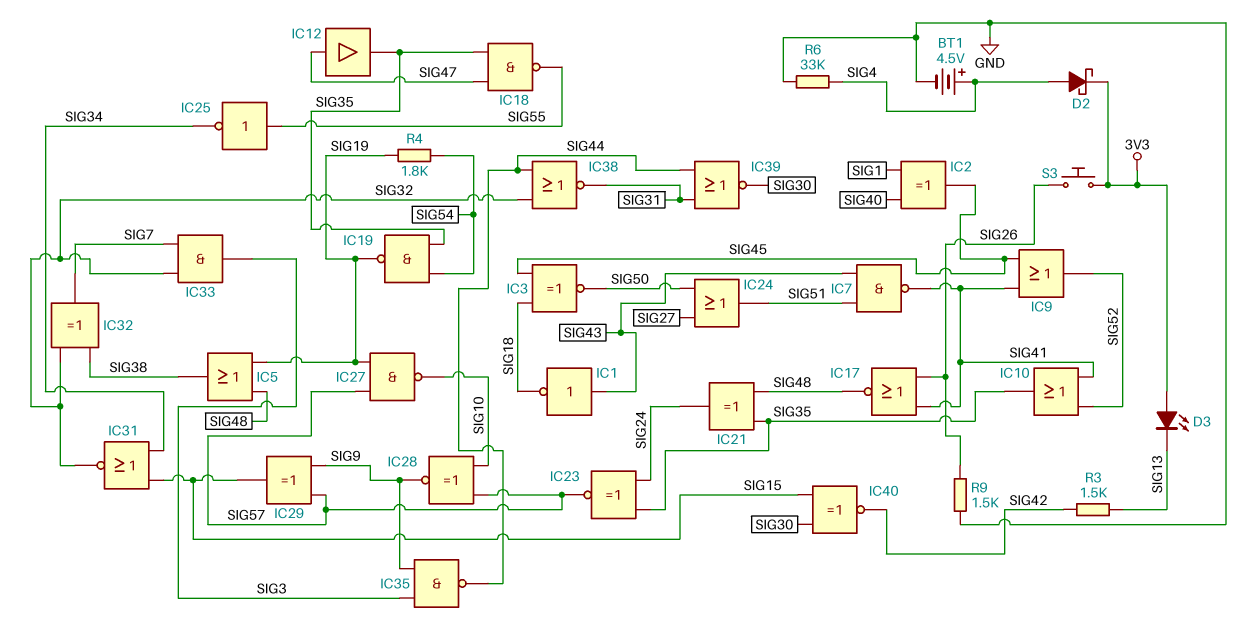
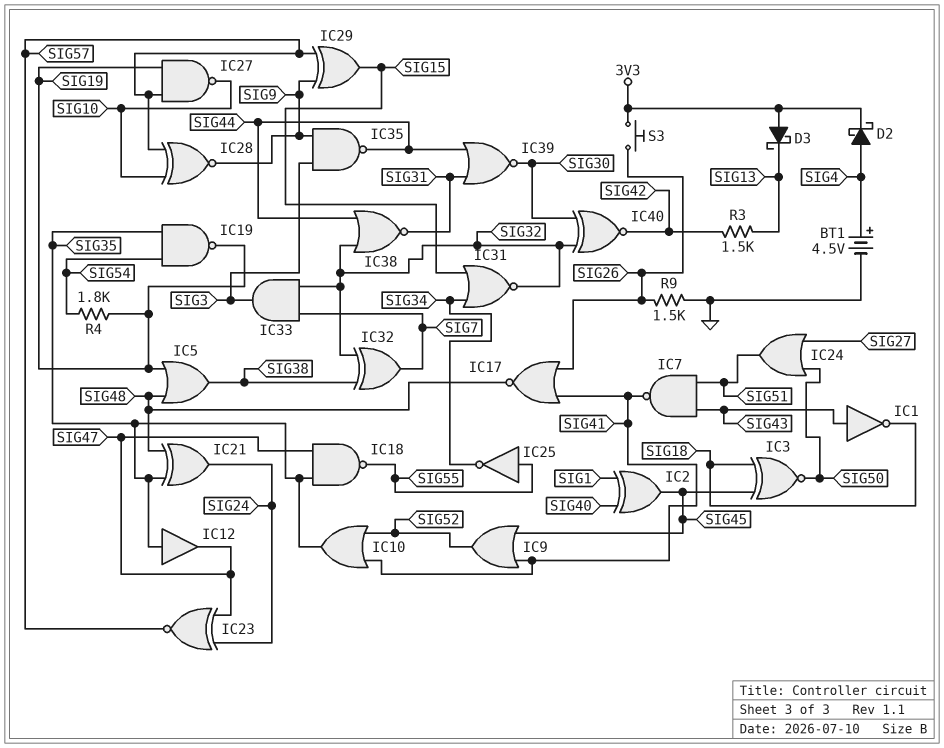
D3: LED (A 3V3, K SIG13) -> schottky (A 3V3, K SIG13)
IC12: buffer (in SIG47, out SIG35) -> buffer (in SIG35, out SIG47)
IC23: XNOR (in SIG24, in SIG35, out SIG57) -> XNOR (in SIG24, in SIG47, out SIG57)
IC40: XNOR (in SIG15, in SIG30, out SIG42) -> XNOR (in SIG30, in SIG32, out SIG42)
R6: 33k (GND, SIG4) -> none

